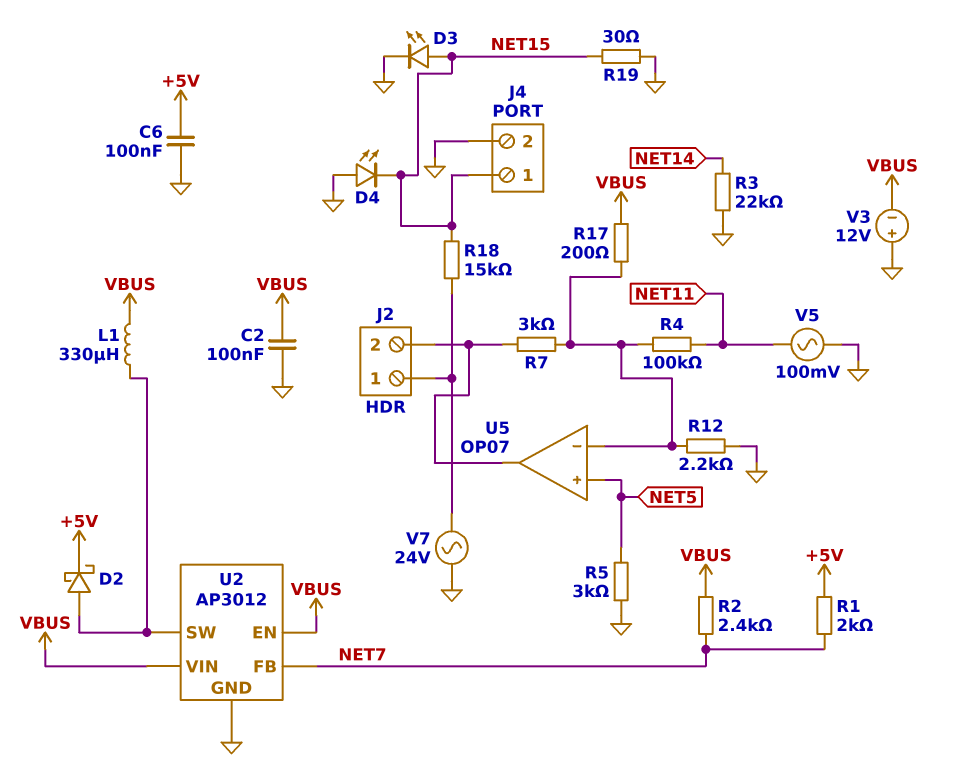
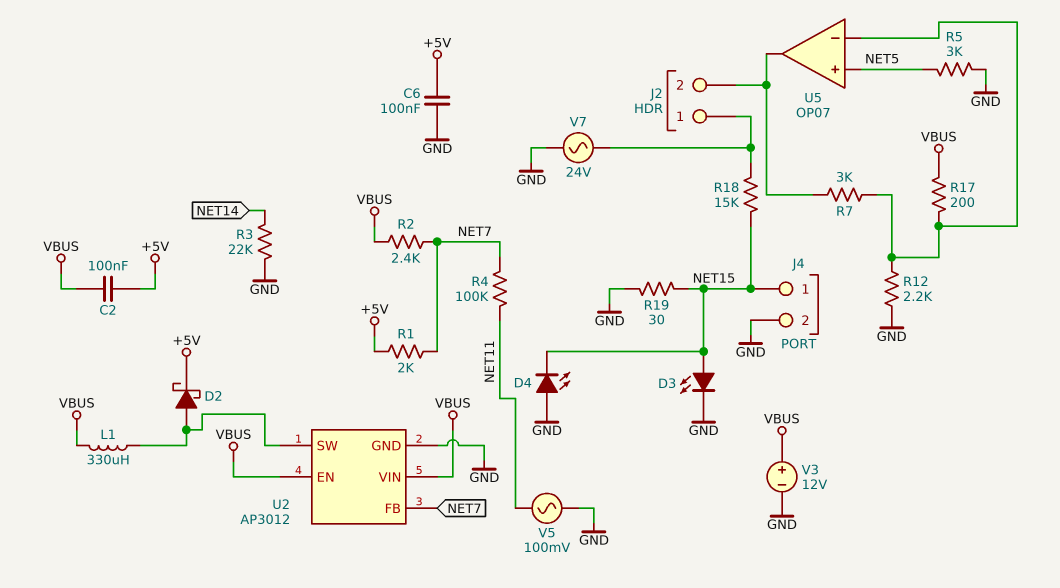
C2: 100nF (GND, VBUS) -> 100nF (+5V, VBUS)
R4: 100k (NET11, U5/in-) -> 100k (NET7, NET11)
V3: 12V (plus GND, minus VBUS) -> 12V (plus VBUS, minus GND)

